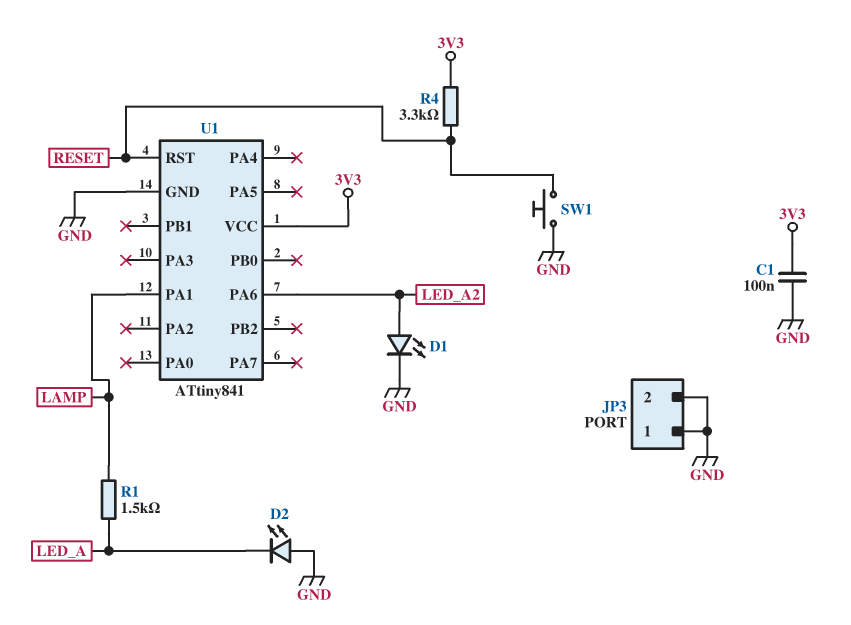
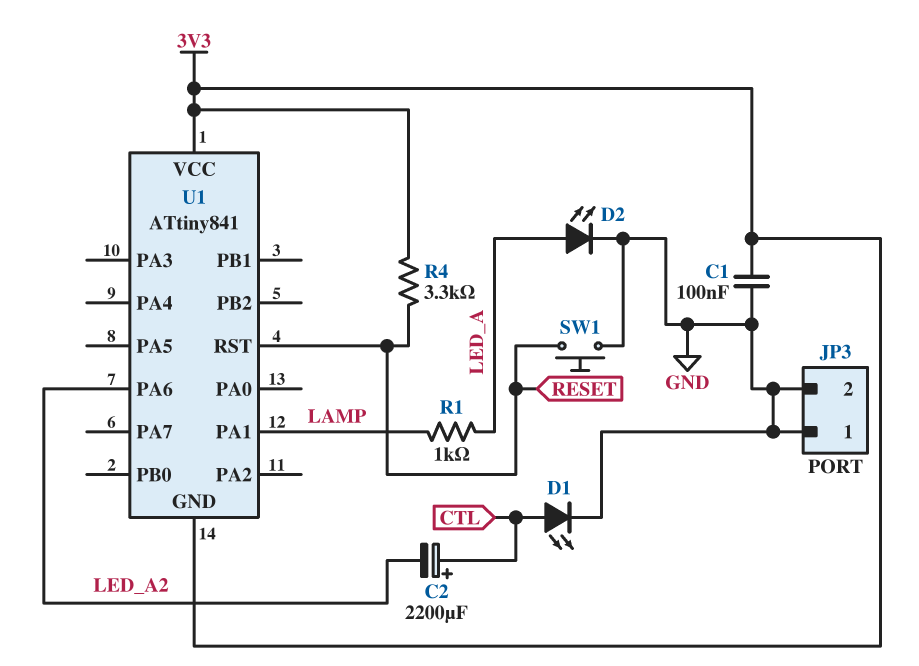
C2: none -> 2200uF (plus CTL, minus LED_A2)
D1: LED (A LED_A2, K GND) -> LED (A CTL, K GND)
D2: LED (A GND, K LED_A) -> LED (A LED_A, K GND)
R1: 1.5k (LAMP, LED_A) -> 1k (LAMP, LED_A)
U1 pin GND: GND -> 3V3

